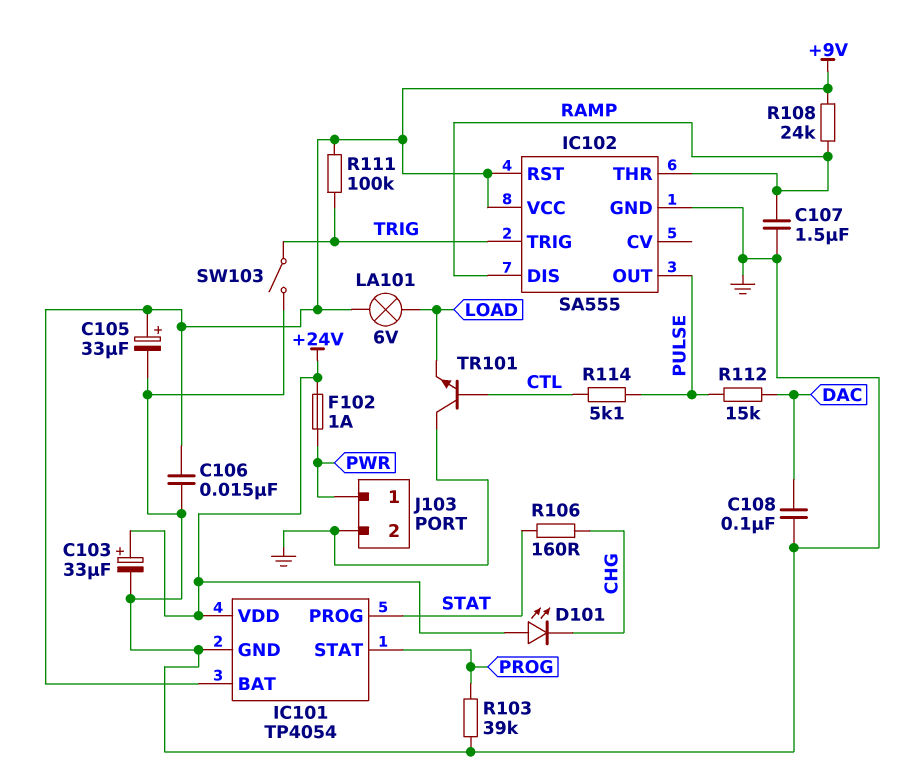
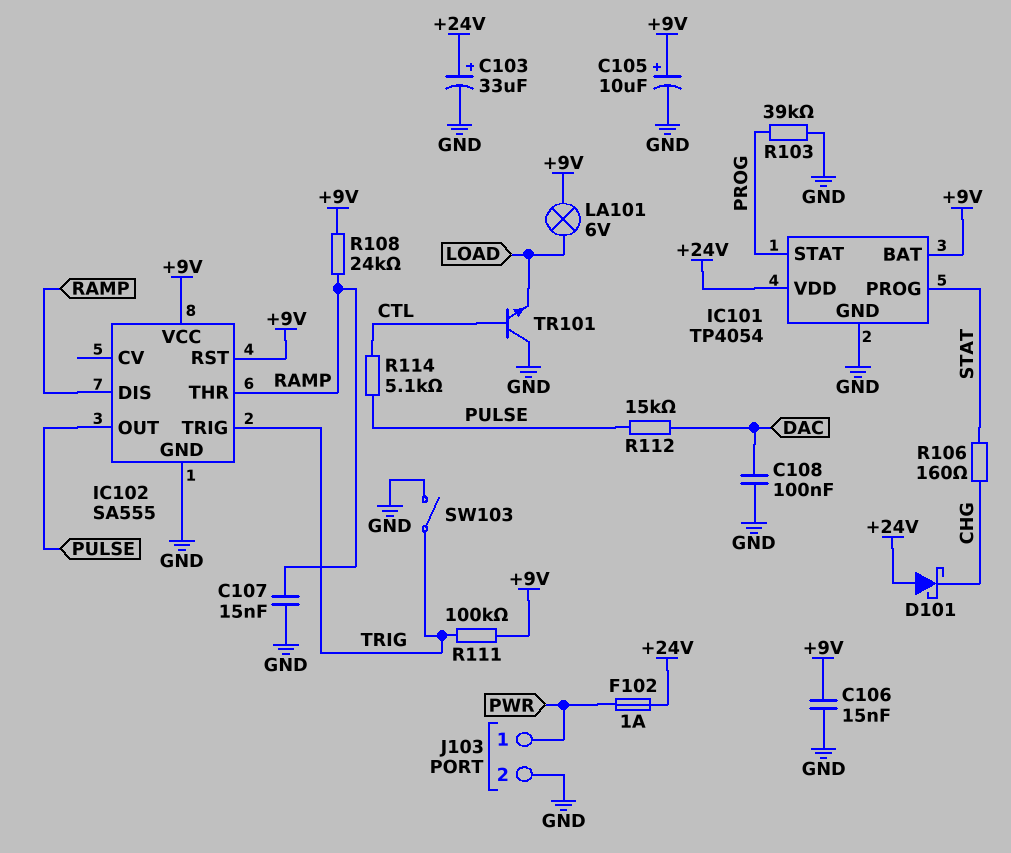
C105: 33uF (plus +9V, minus GND) -> 10uF (plus +9V, minus GND)
C107: 1.5uF (GND, RAMP) -> 15nF (GND, RAMP)
D101: LED (A +24V, K CHG) -> schottky (A +24V, K CHG)

